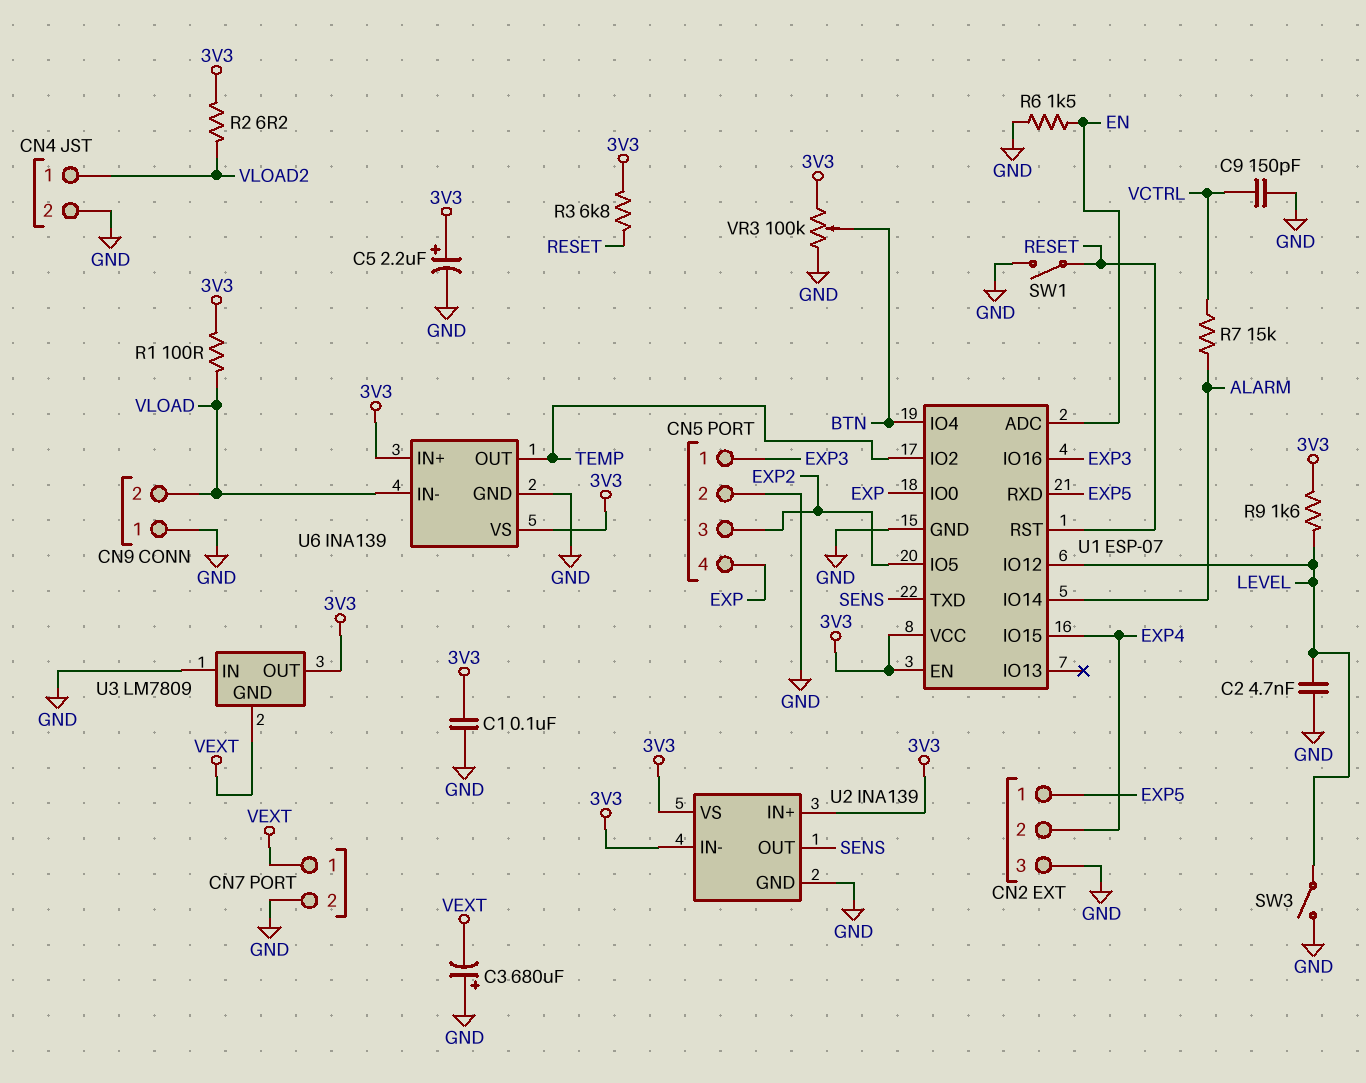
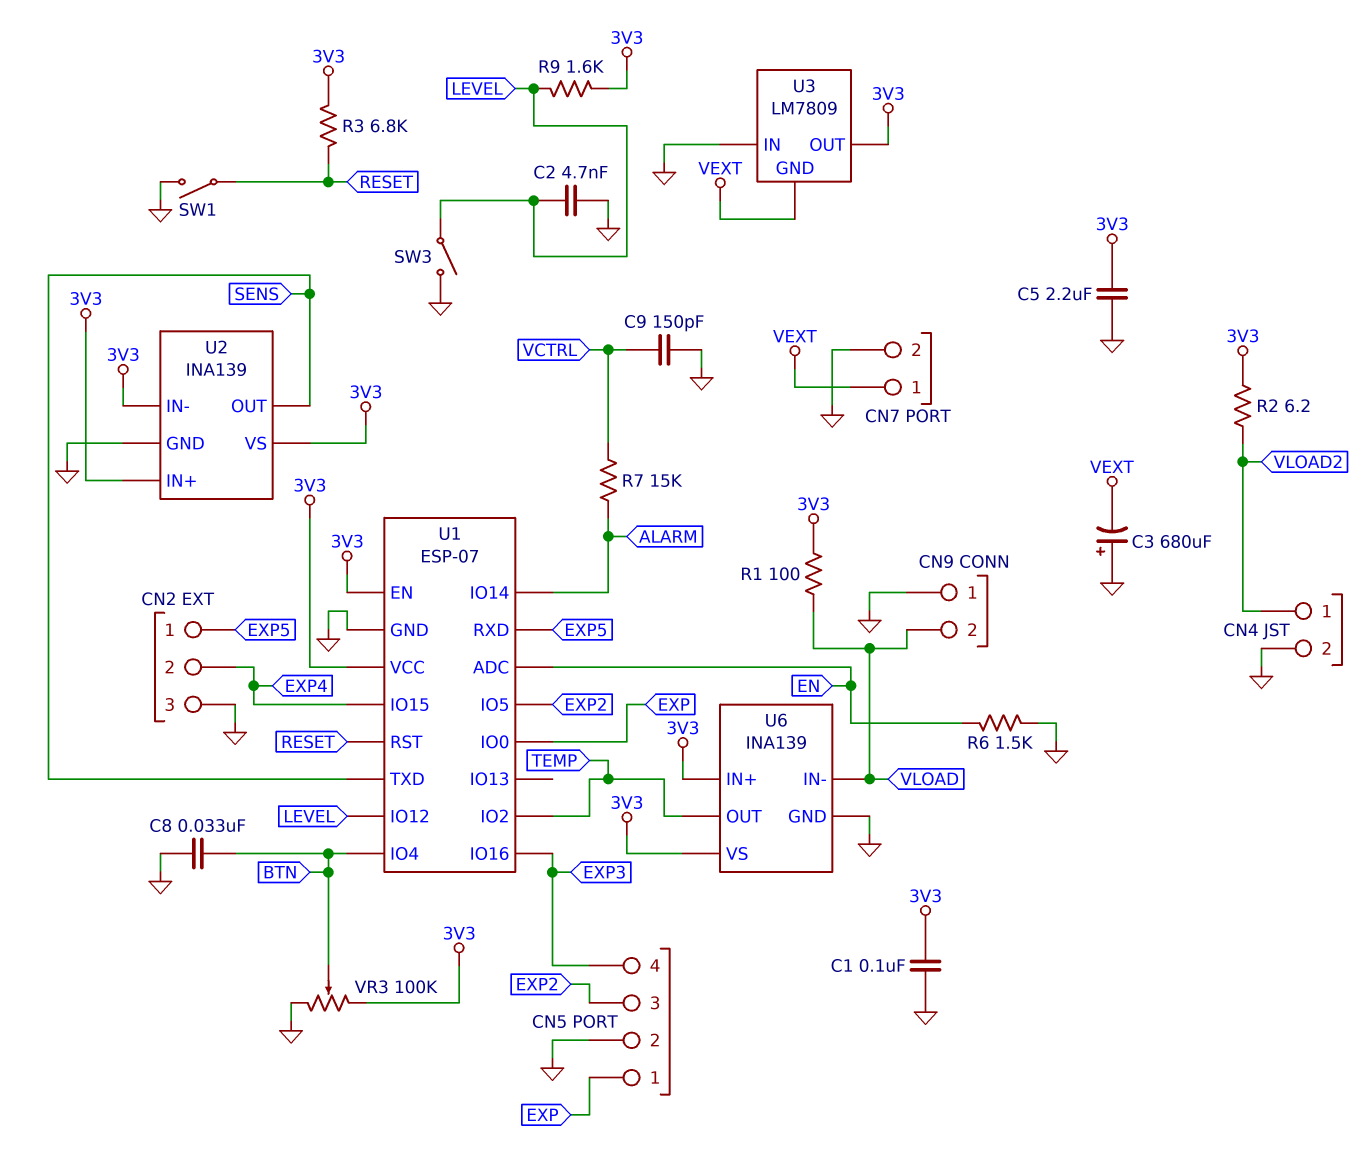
C5: 2.2uF (plus 3V3, minus GND) -> 2.2uF (3V3, GND)
C8: none -> 33nF (BTN, GND)
CN5 pin 1: EXP3 -> EXP
CN5 pin 4: EXP -> EXP3

